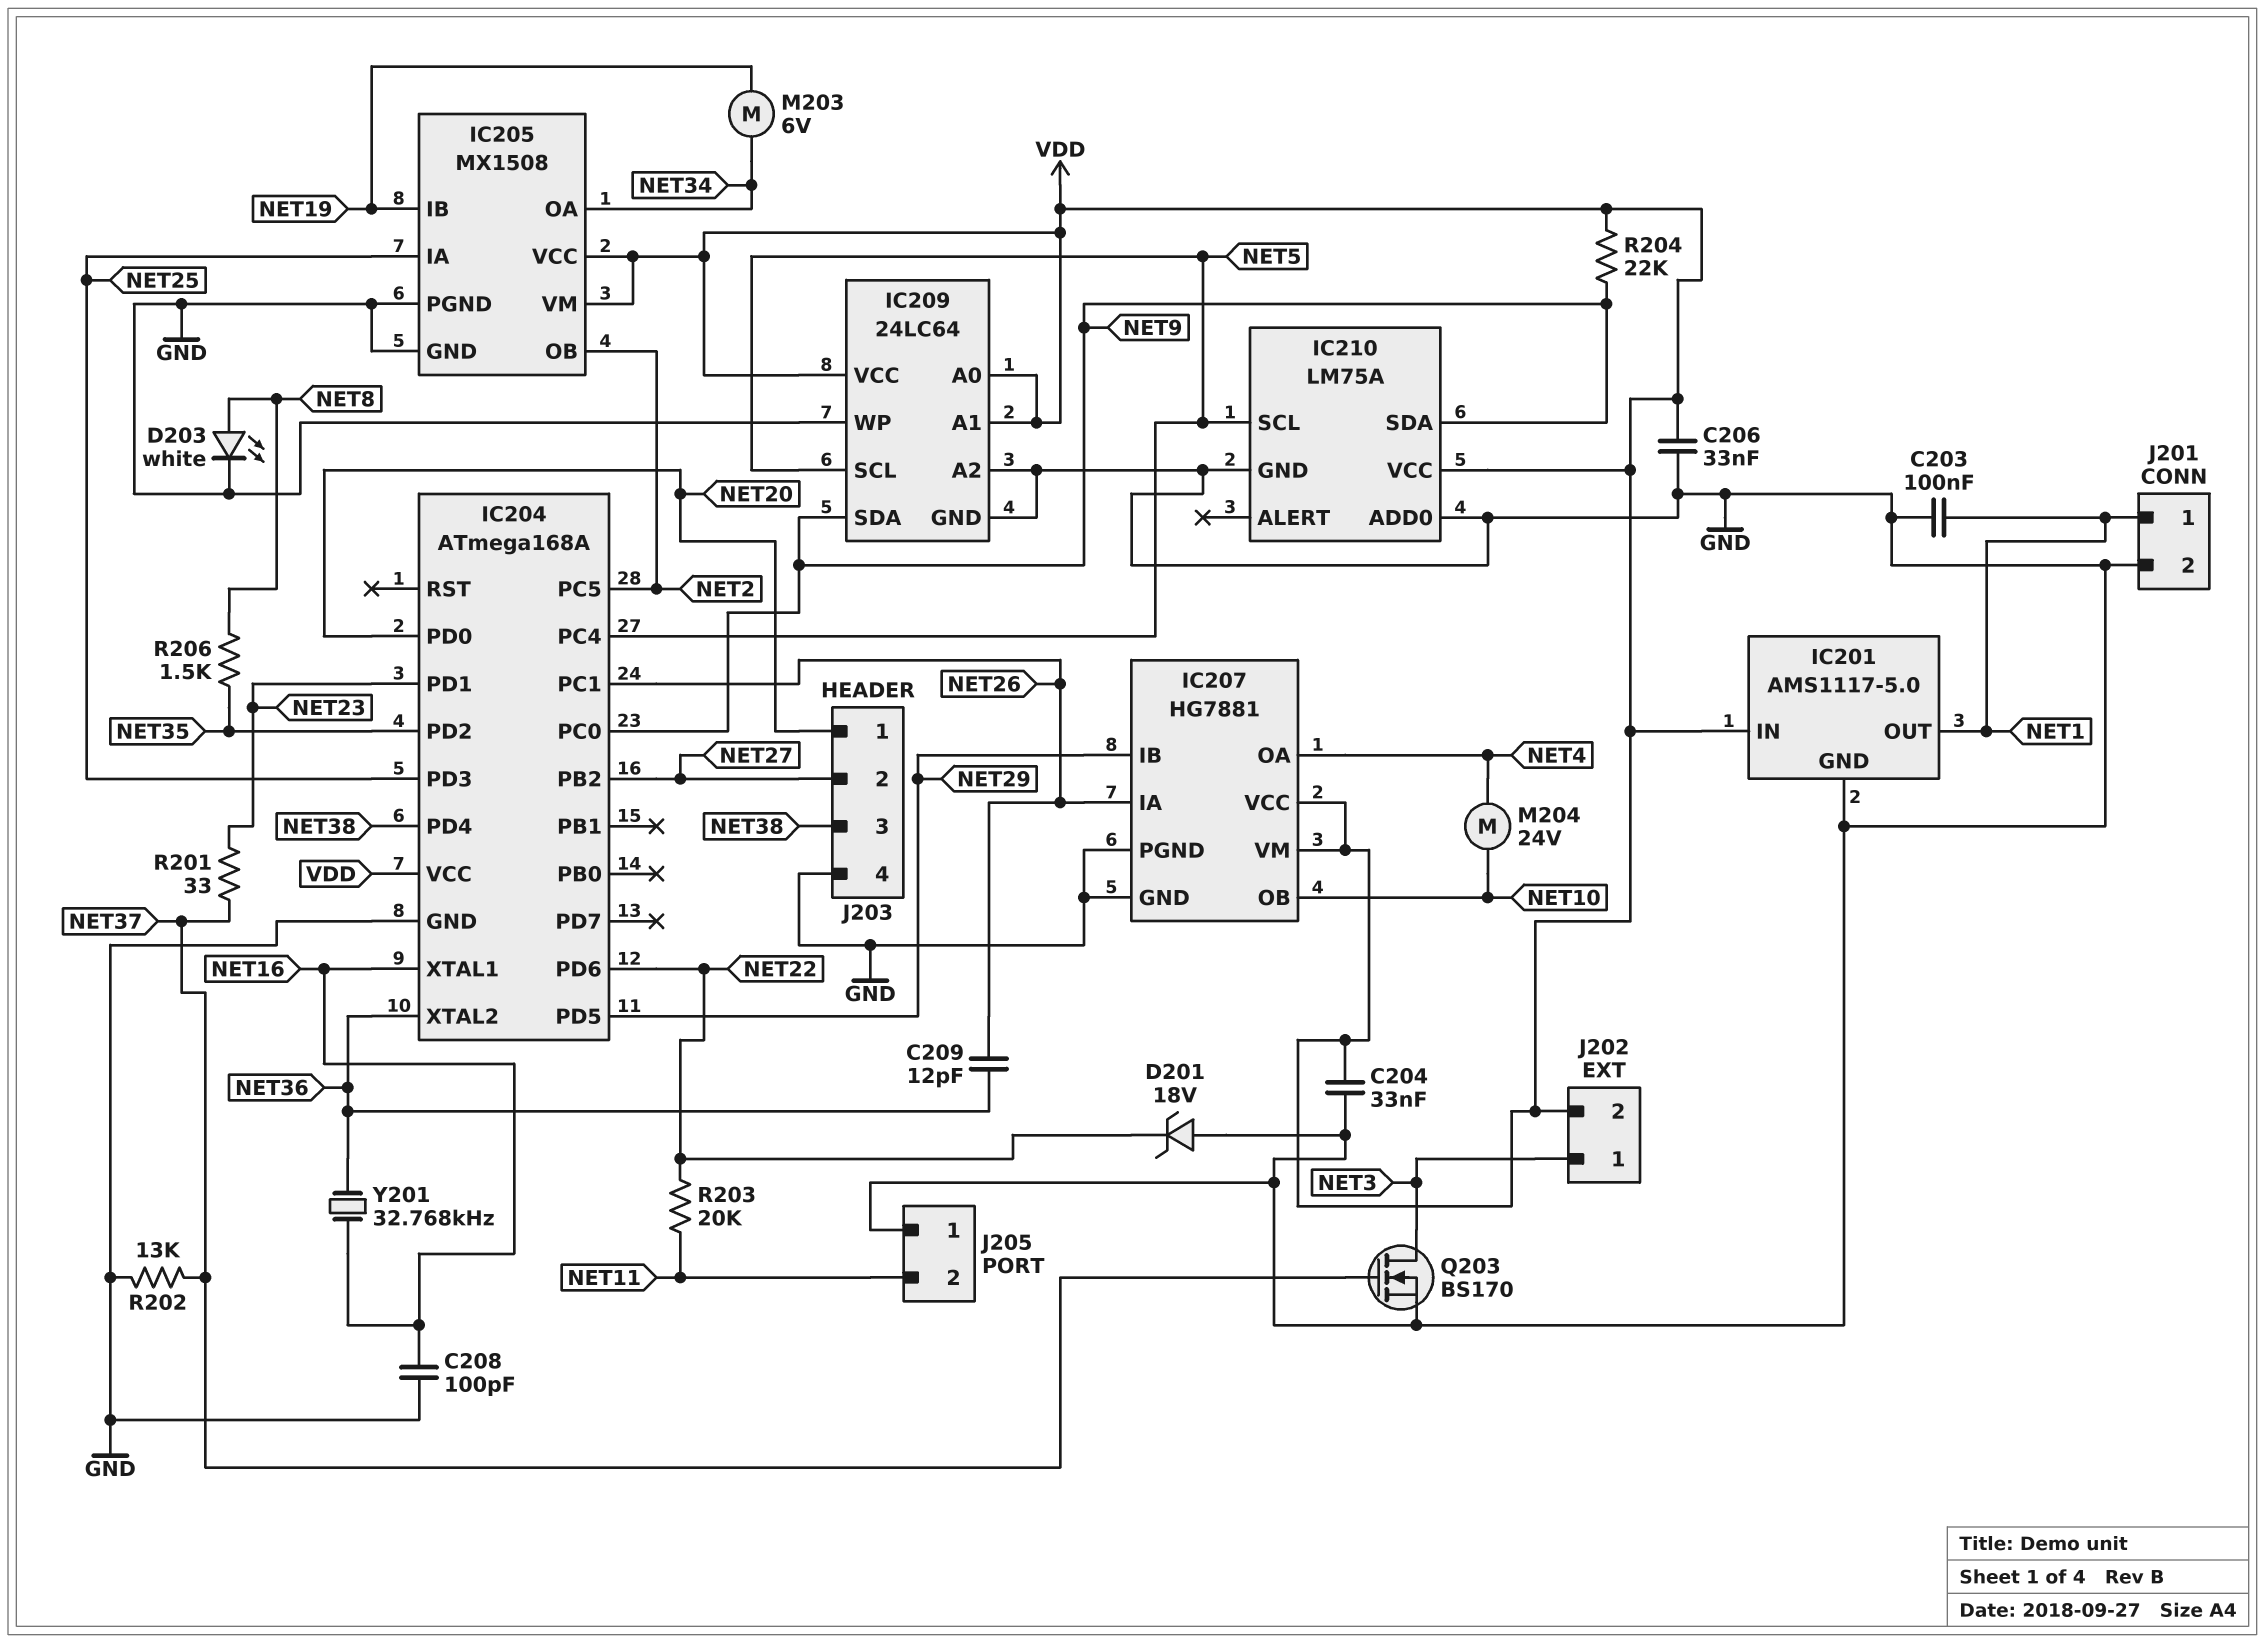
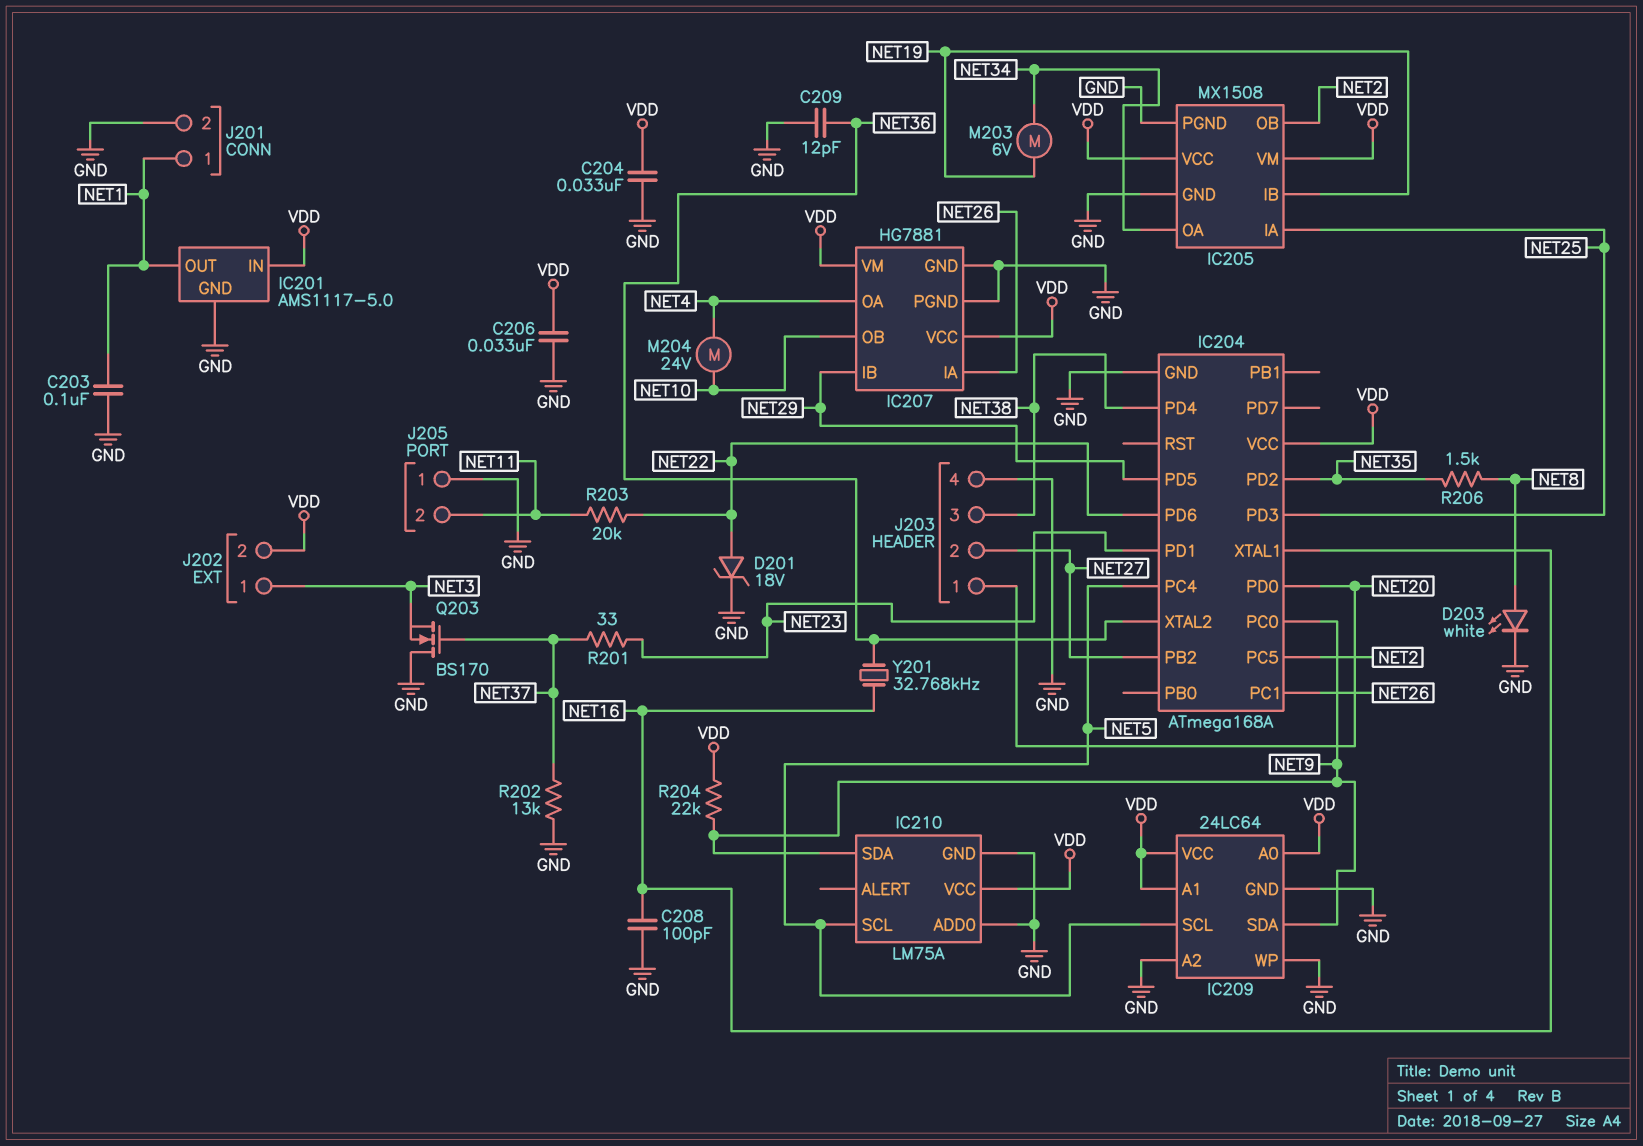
C209: 12pF (NET26, NET36) -> 12pF (GND, NET36)
D201: zener 18V (A GND, K NET22) -> zener 18V (A NET22, K GND)
Q203: NMOS BS170 (G NET37, D NET3, S GND) -> NMOS BS170 (G NET37, D GND, S NET3)

